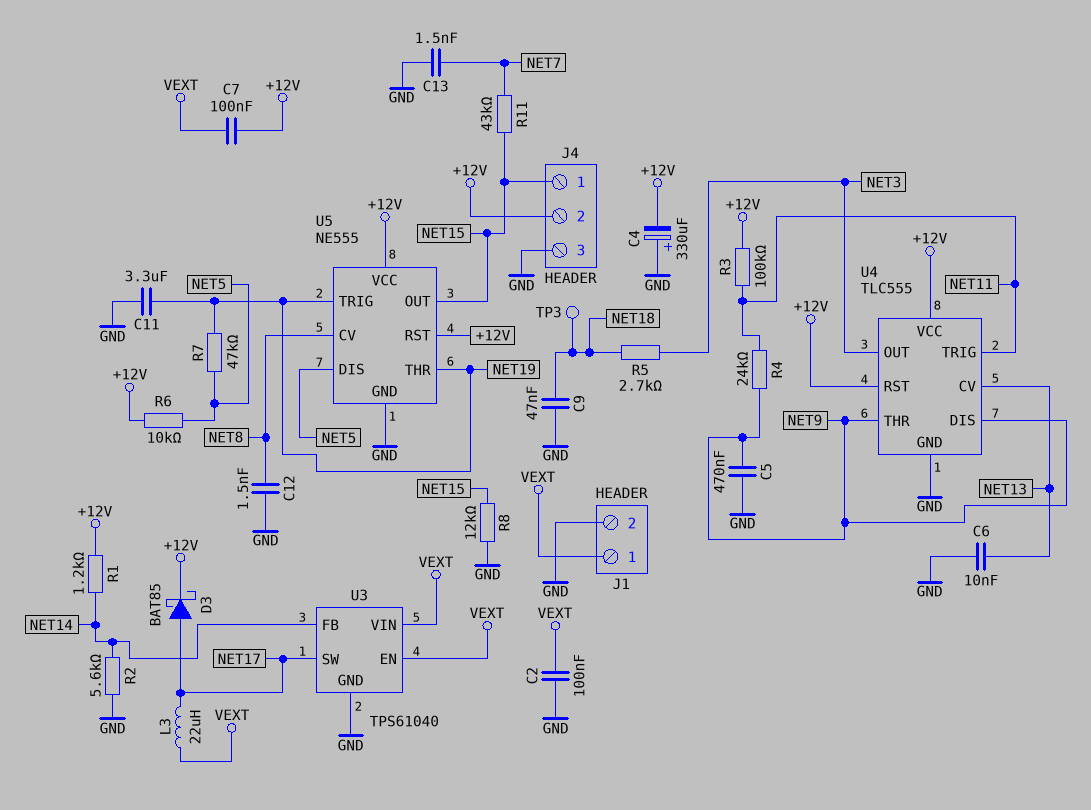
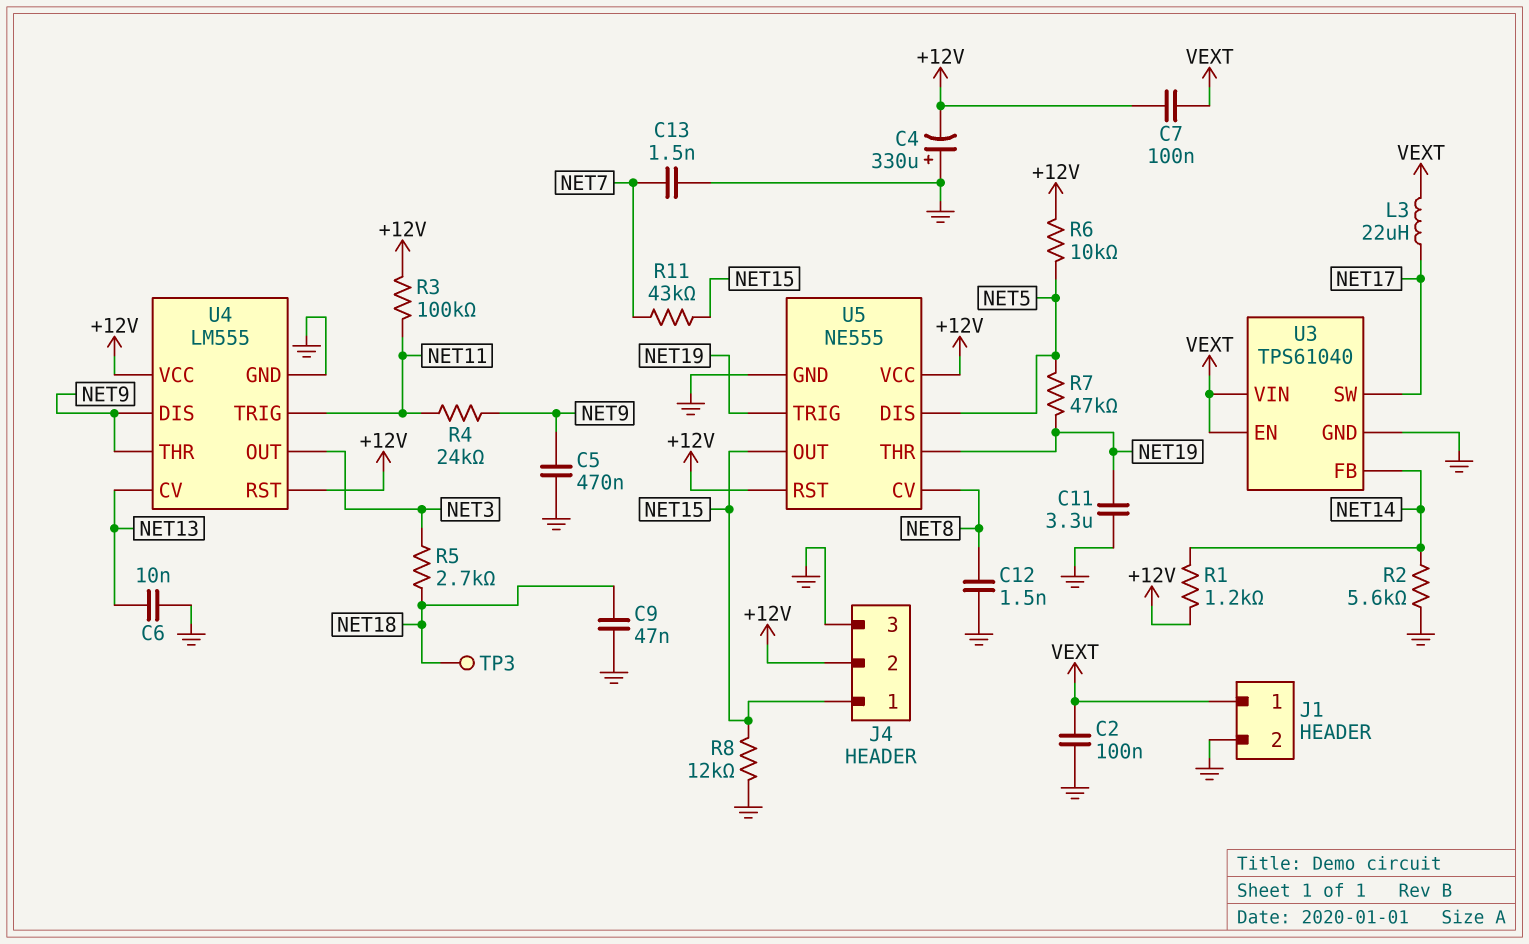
D3: schottky BAT85 (A NET17, K +12V) -> none
U4: TLC555 -> LM555

